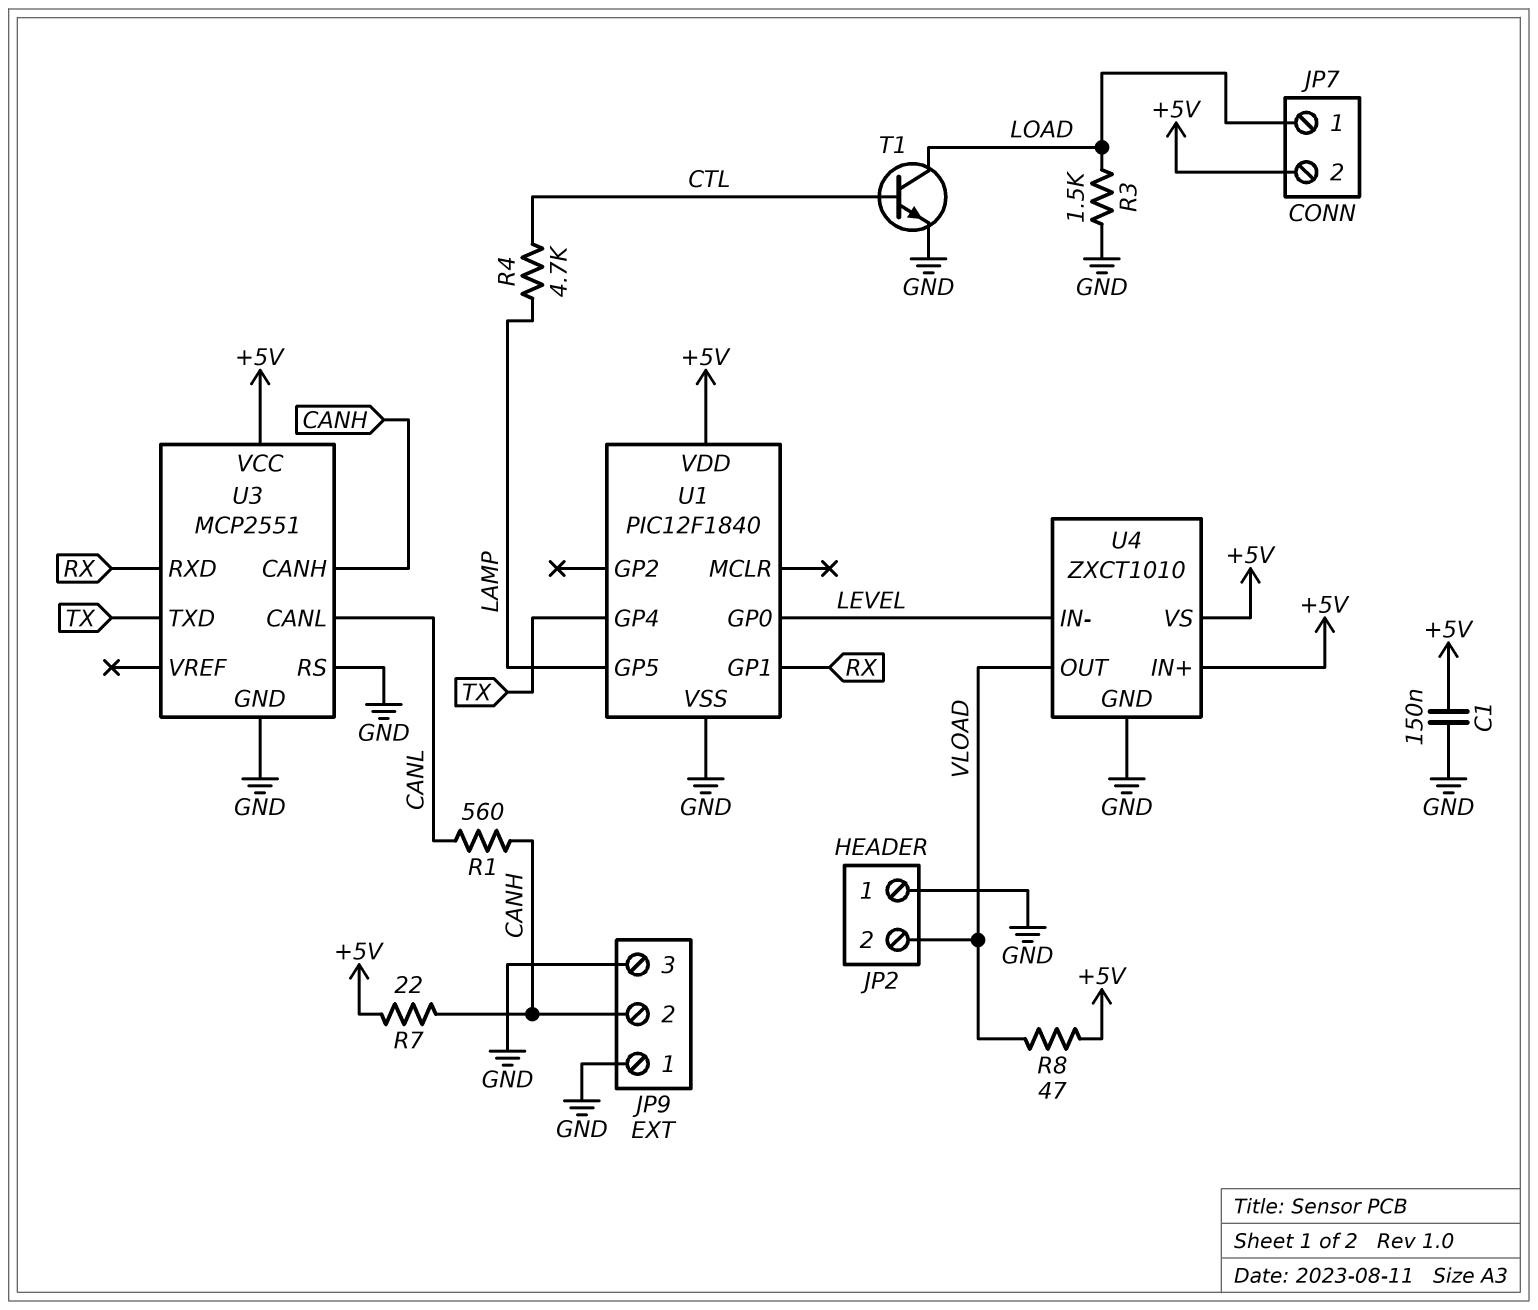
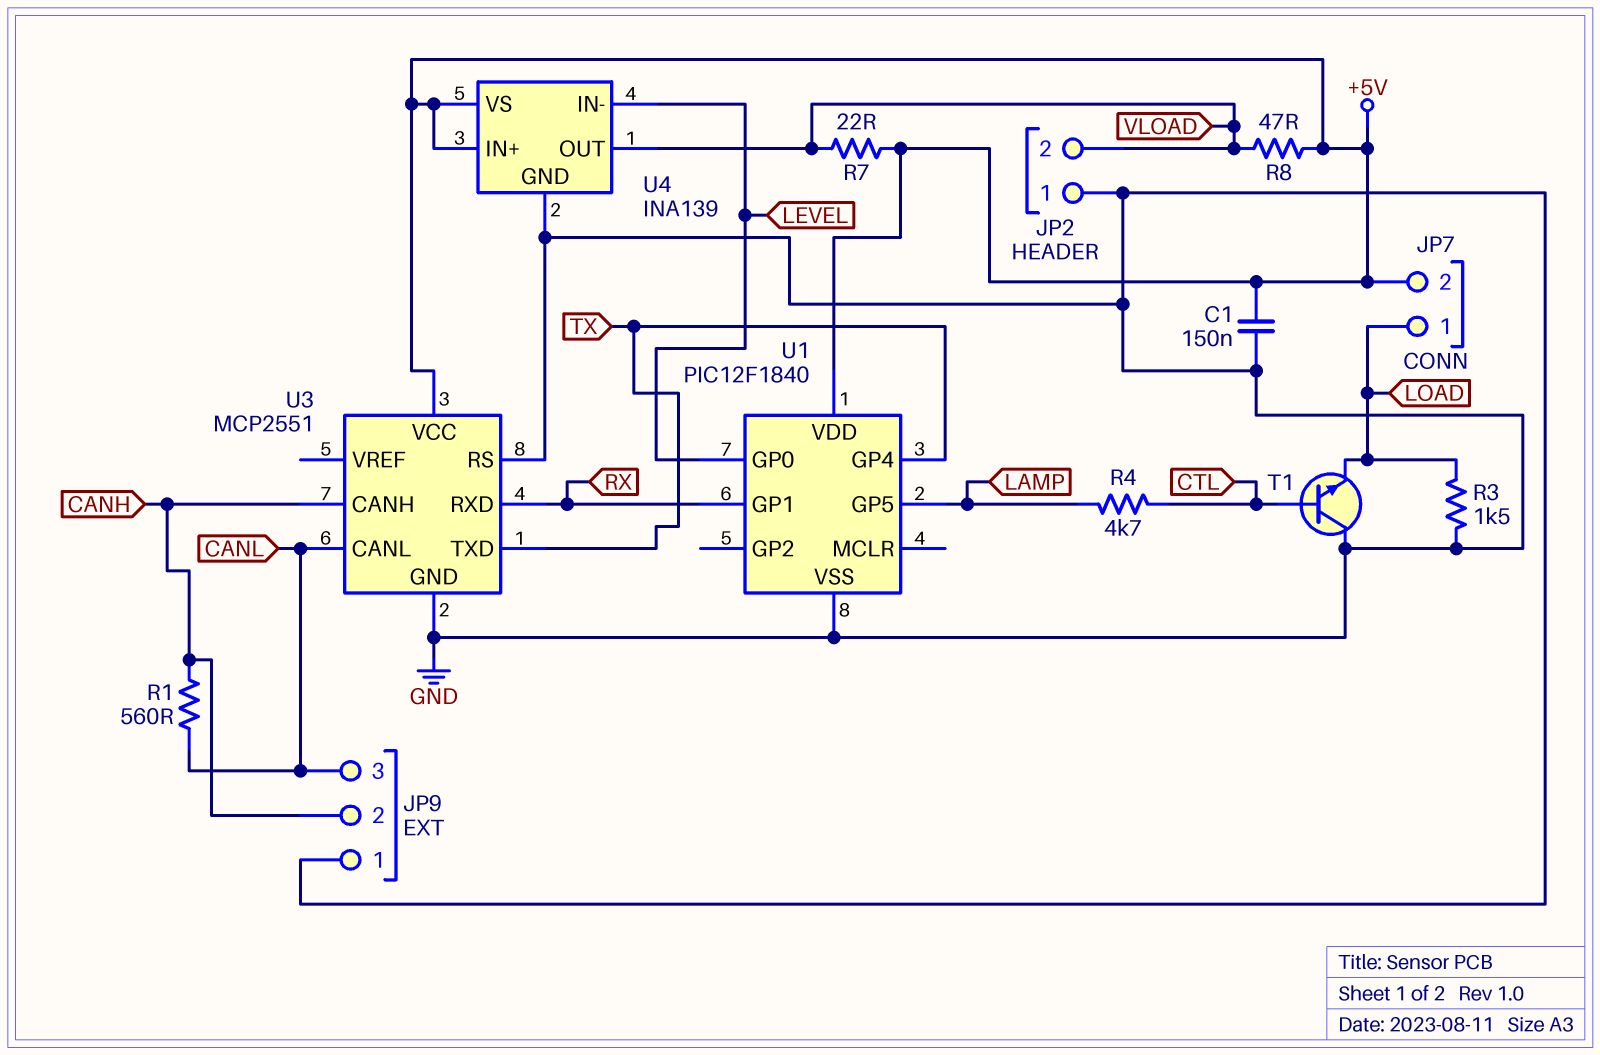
JP9 pin 3: GND -> CANL
R7: 22 (+5V, CANH) -> 22 (+5V, VLOAD)
T1: NPN (B CTL, C LOAD, E GND) -> NPN (B CTL, C GND, E LOAD)
U4: ZXCT1010 -> INA139

